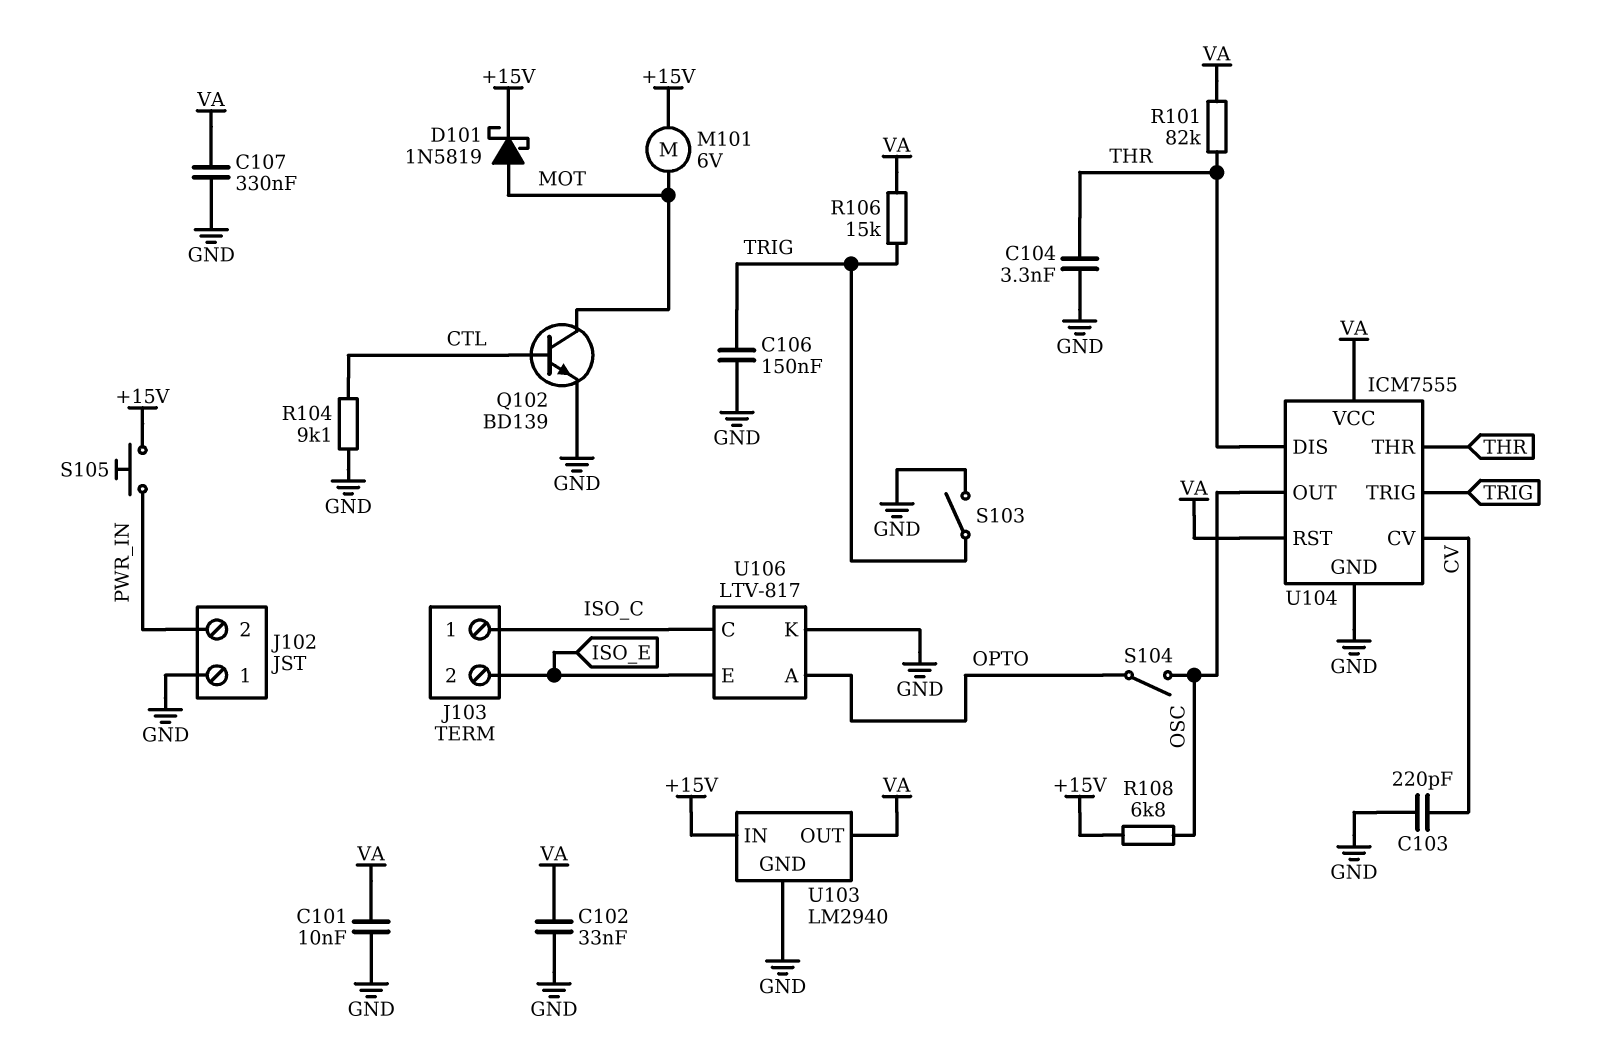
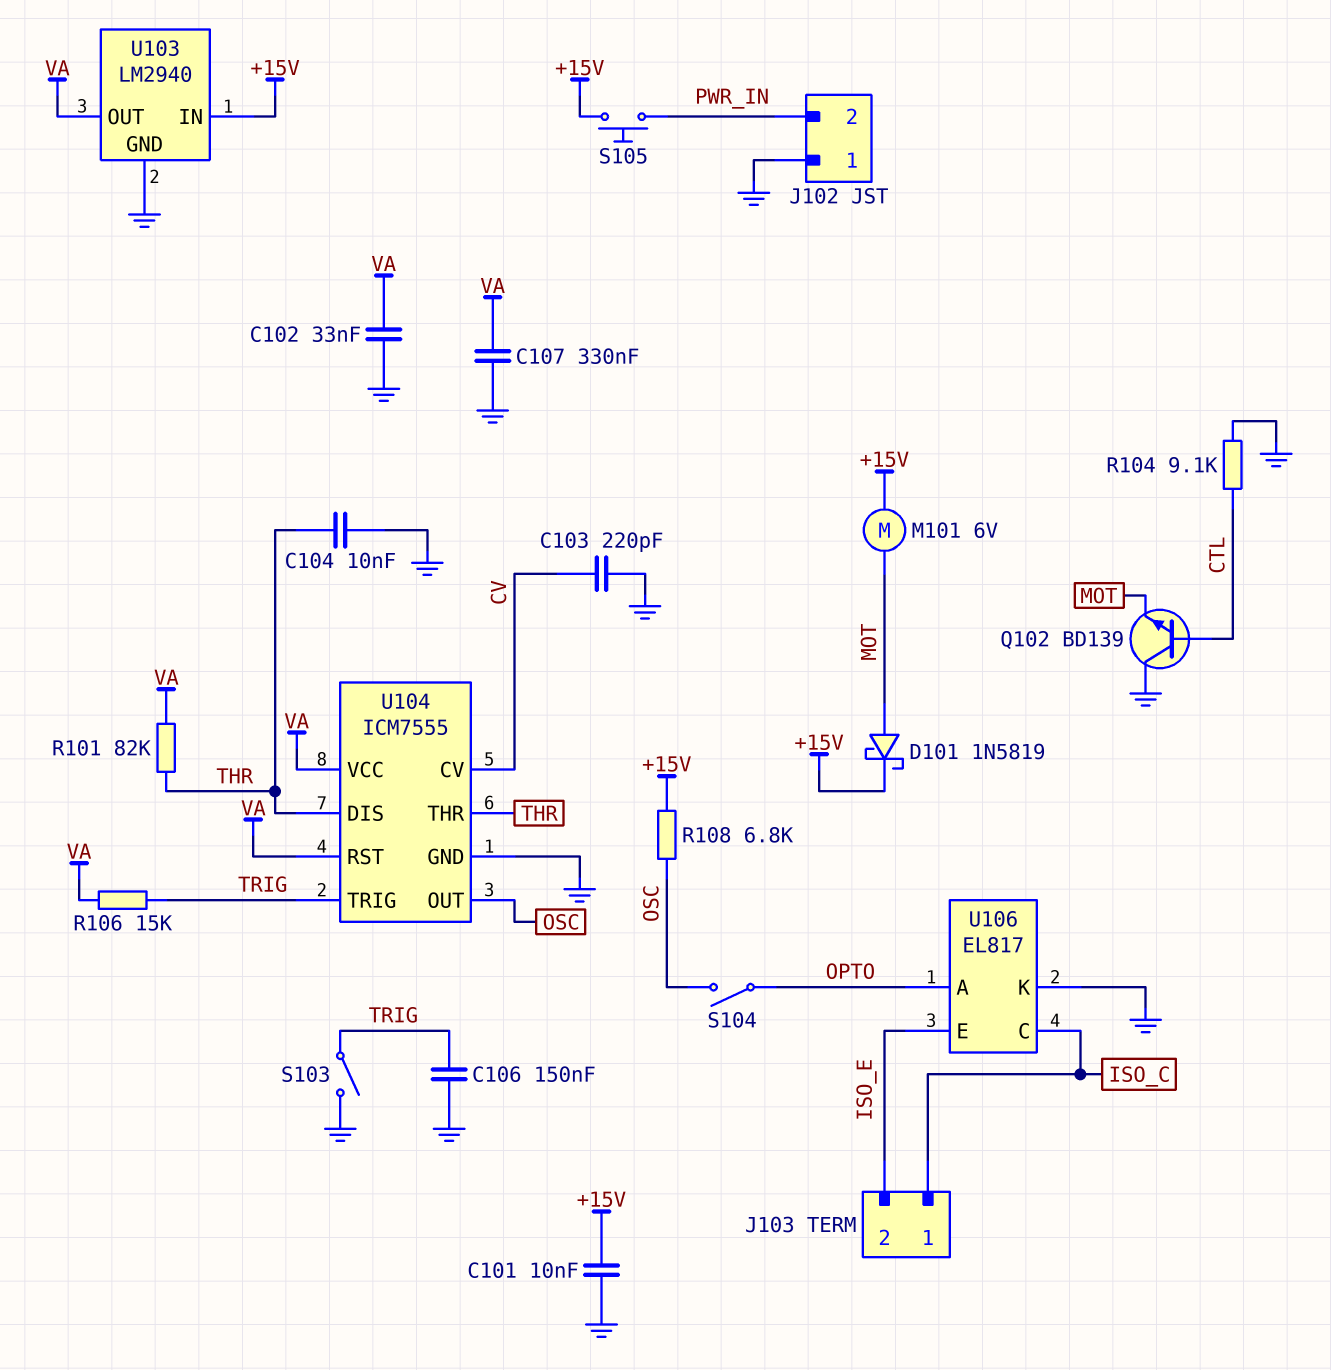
C101: 10nF (GND, VA) -> 10nF (+15V, GND)
C104: 3.3nF (GND, THR) -> 10nF (GND, THR)
Q102: NPN BD139 (B CTL, C MOT, E GND) -> NPN BD139 (B CTL, C GND, E MOT)
U106: LTV-817 -> EL817

